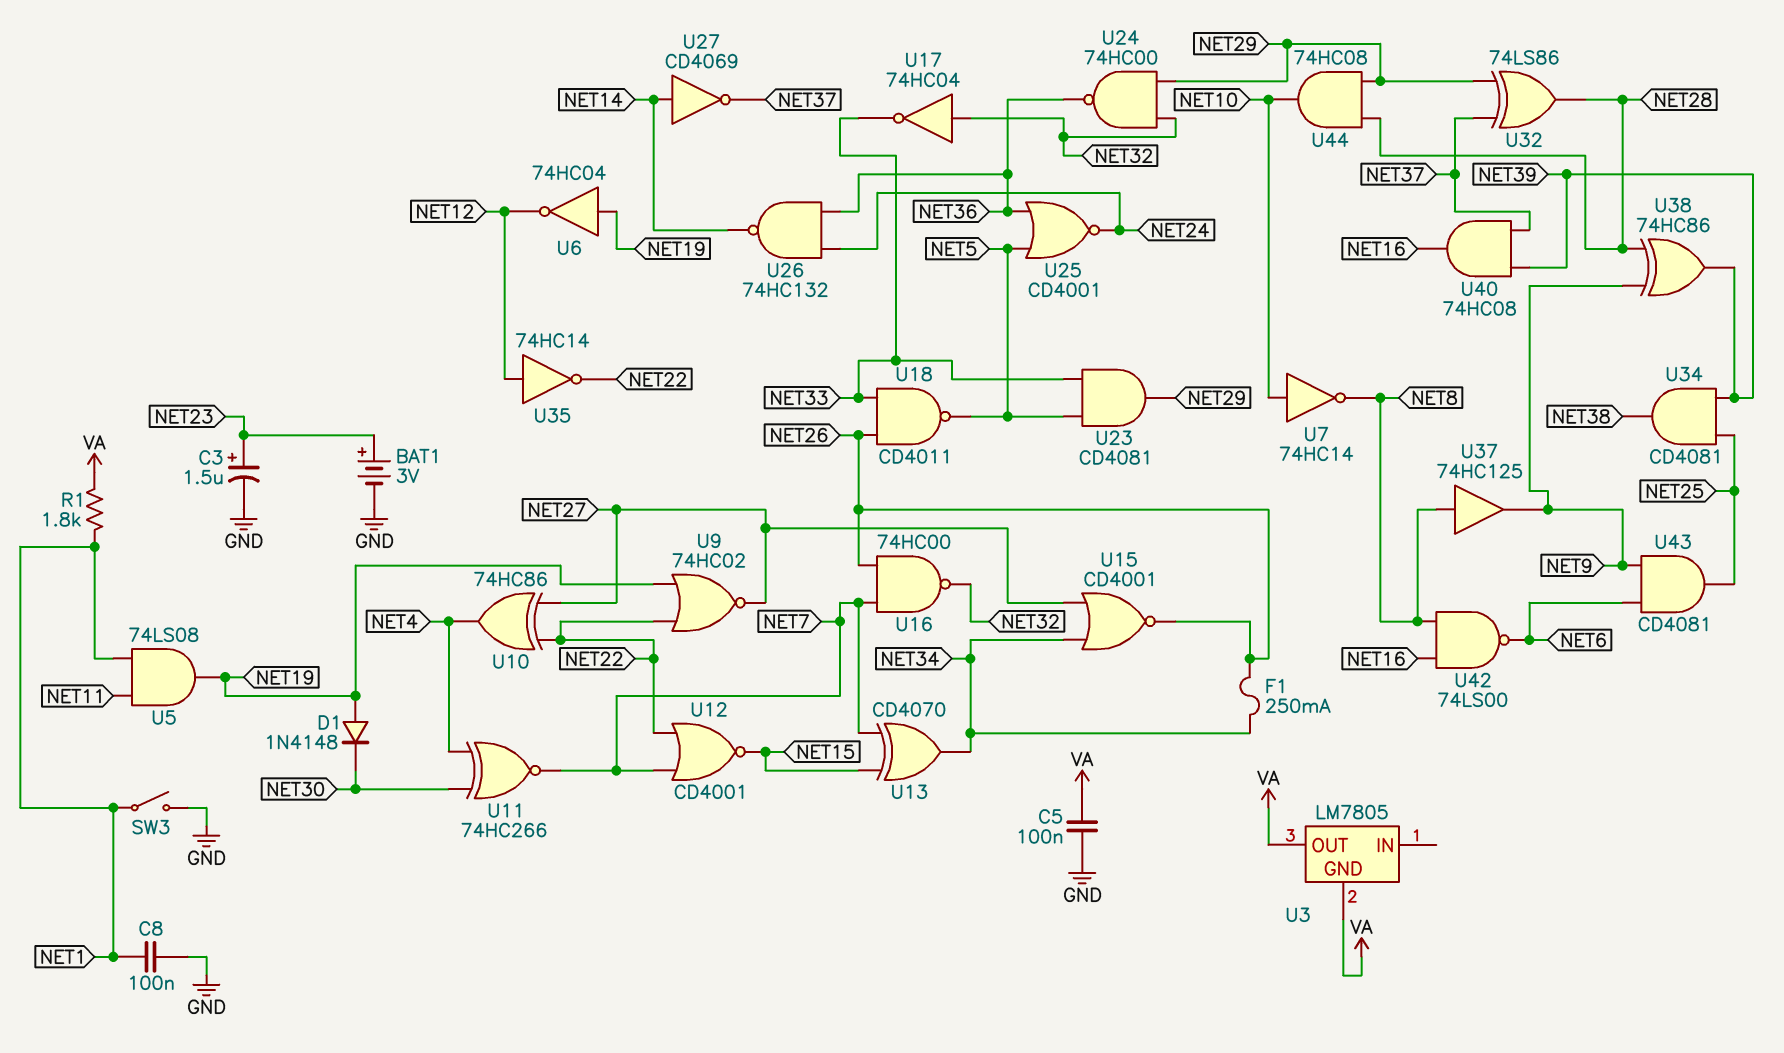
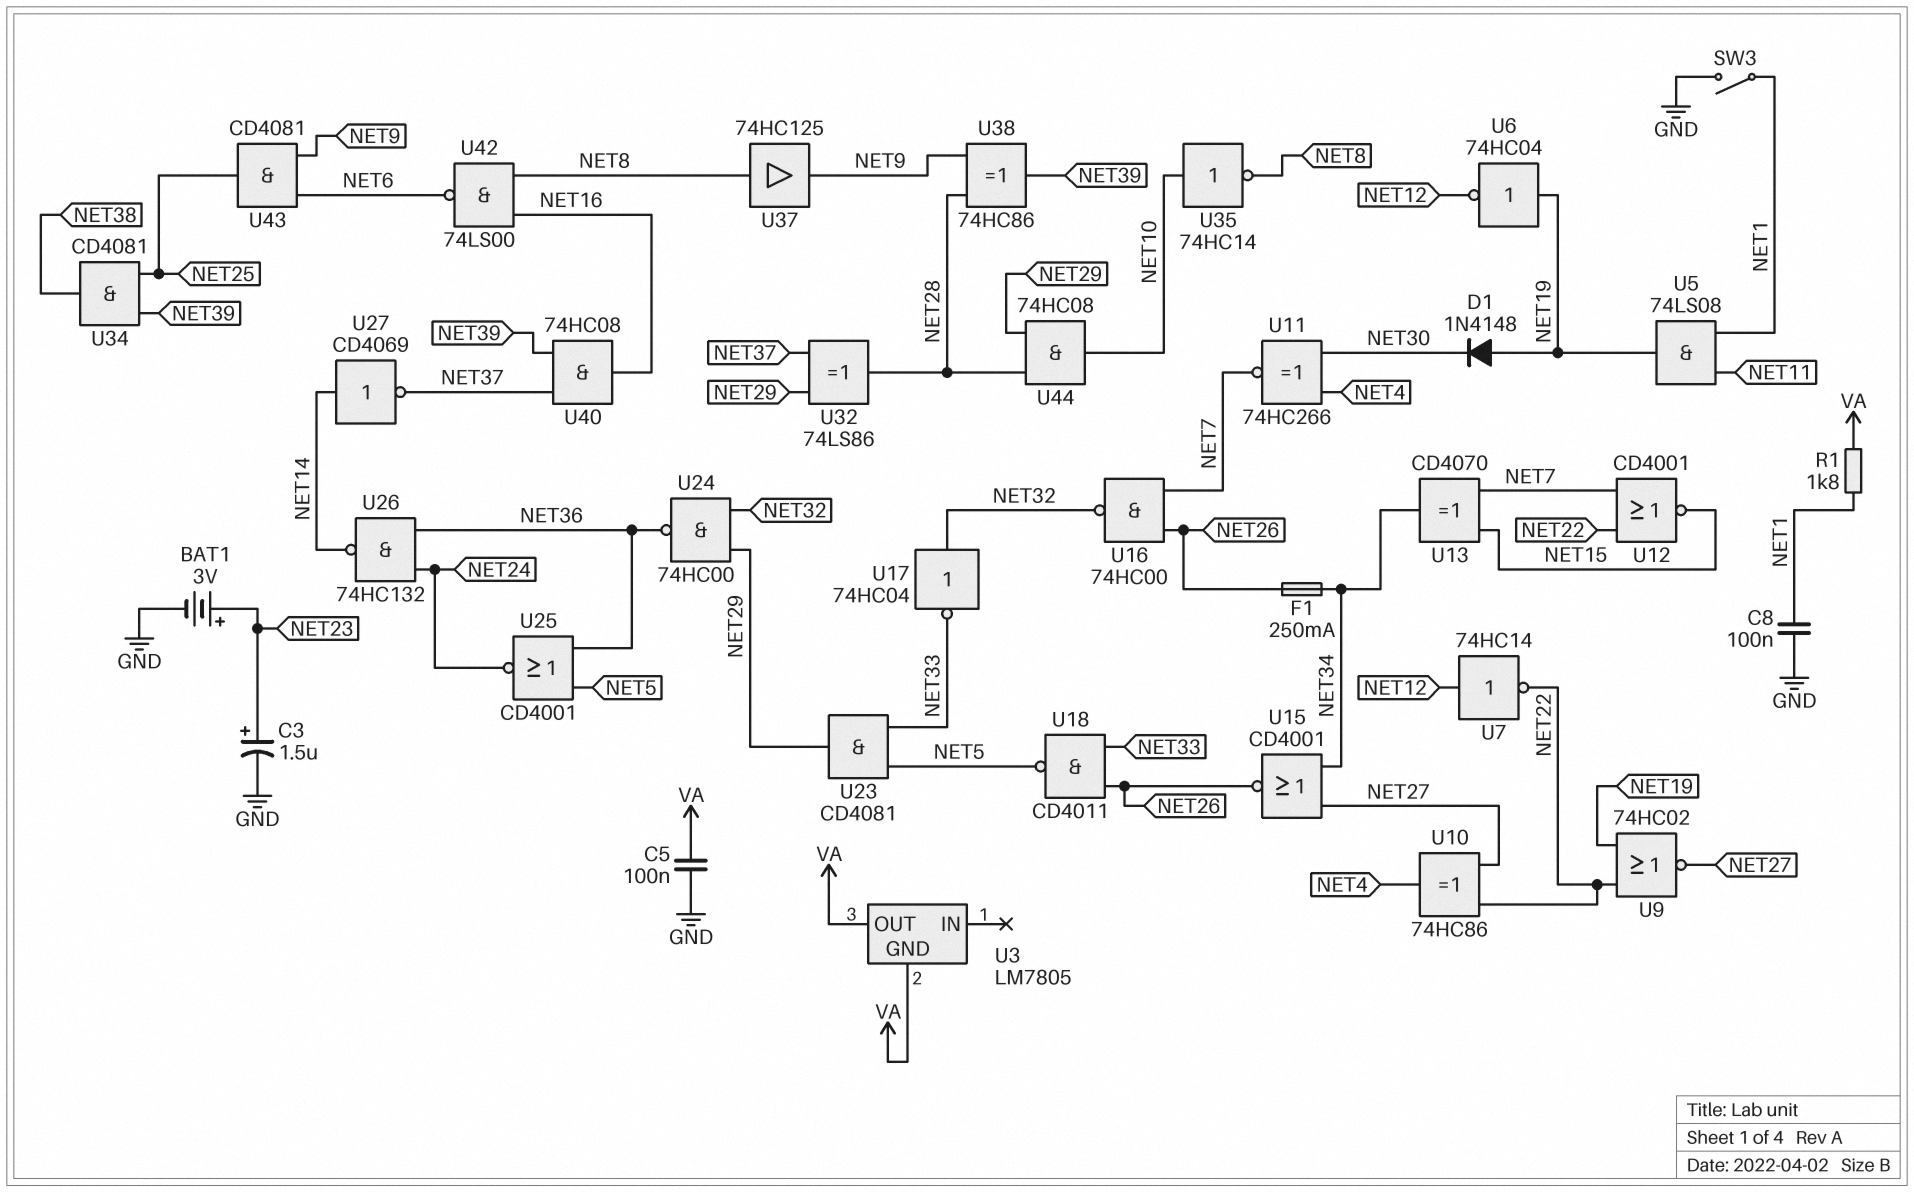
U7: NOT 74HC14 (in NET10, out NET8) -> NOT 74HC14 (in NET12, out NET22)
U35: NOT 74HC14 (in NET12, out NET22) -> NOT 74HC14 (in NET10, out NET8)

